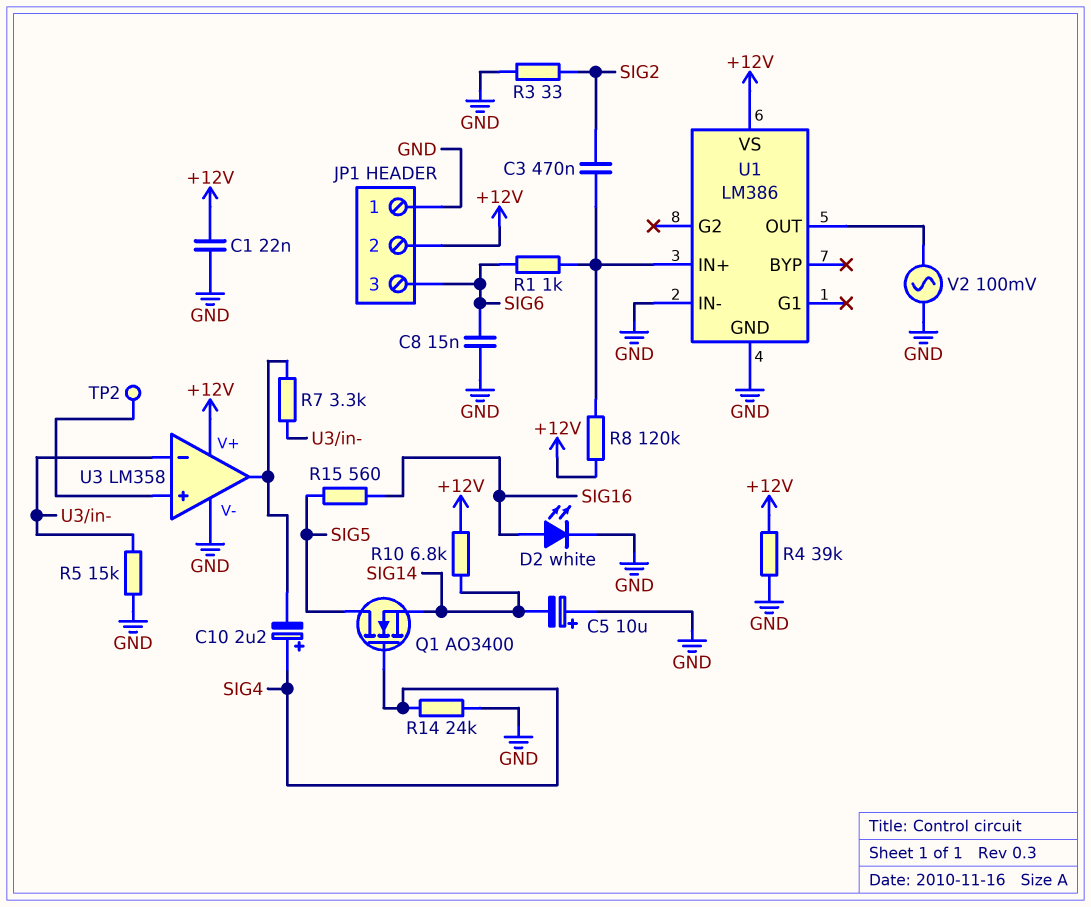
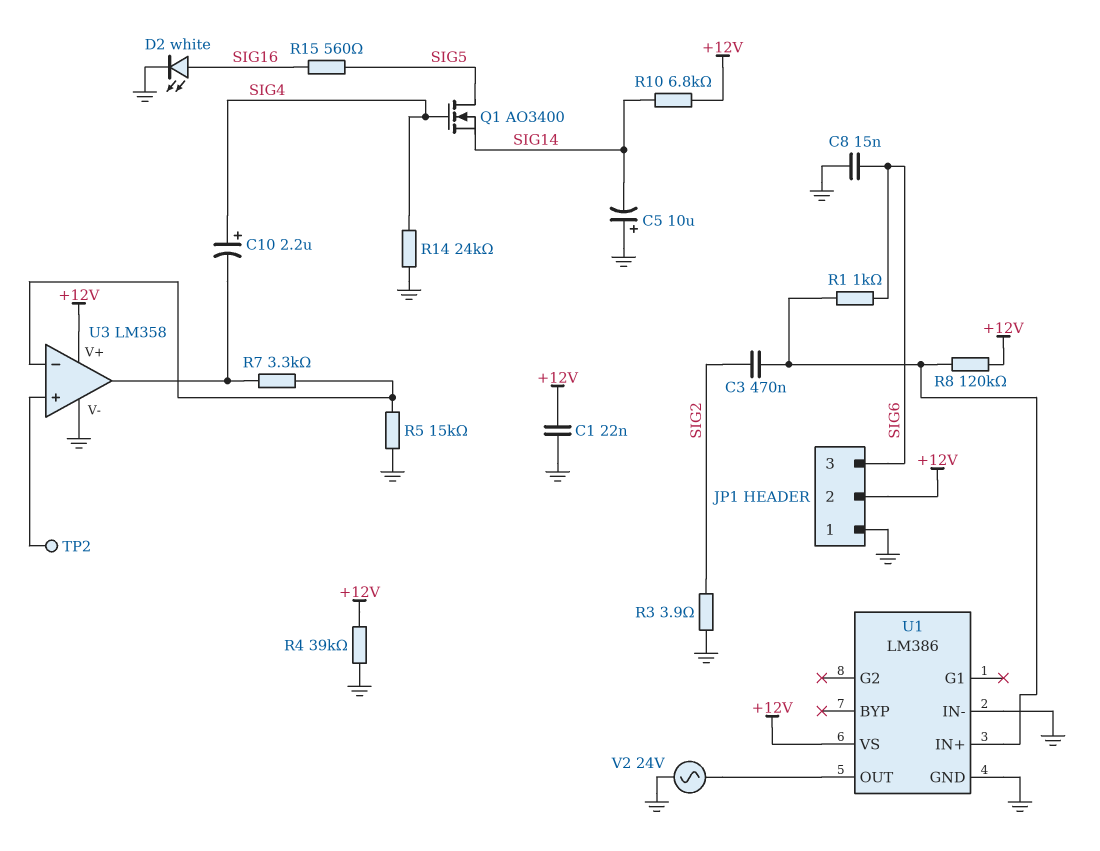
R3: 33 (GND, SIG2) -> 3.9 (GND, SIG2)
V2: AC 100mV (GND, U1/OUT) -> AC 24V (GND, U1/OUT)

